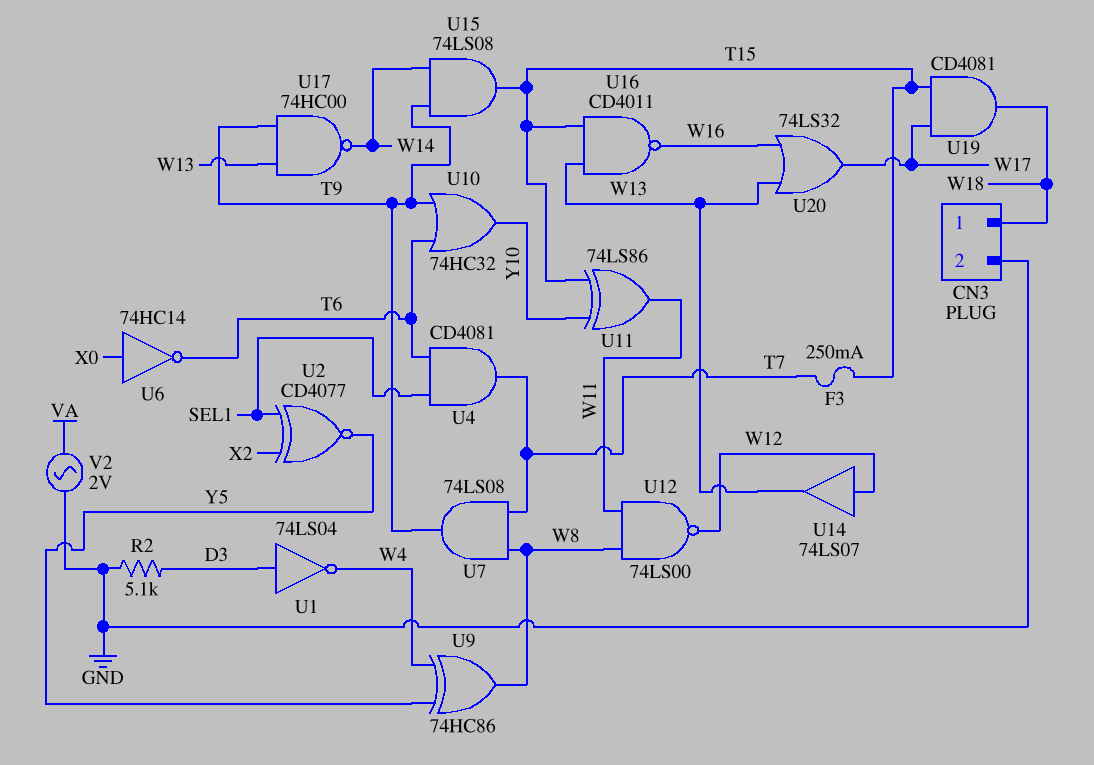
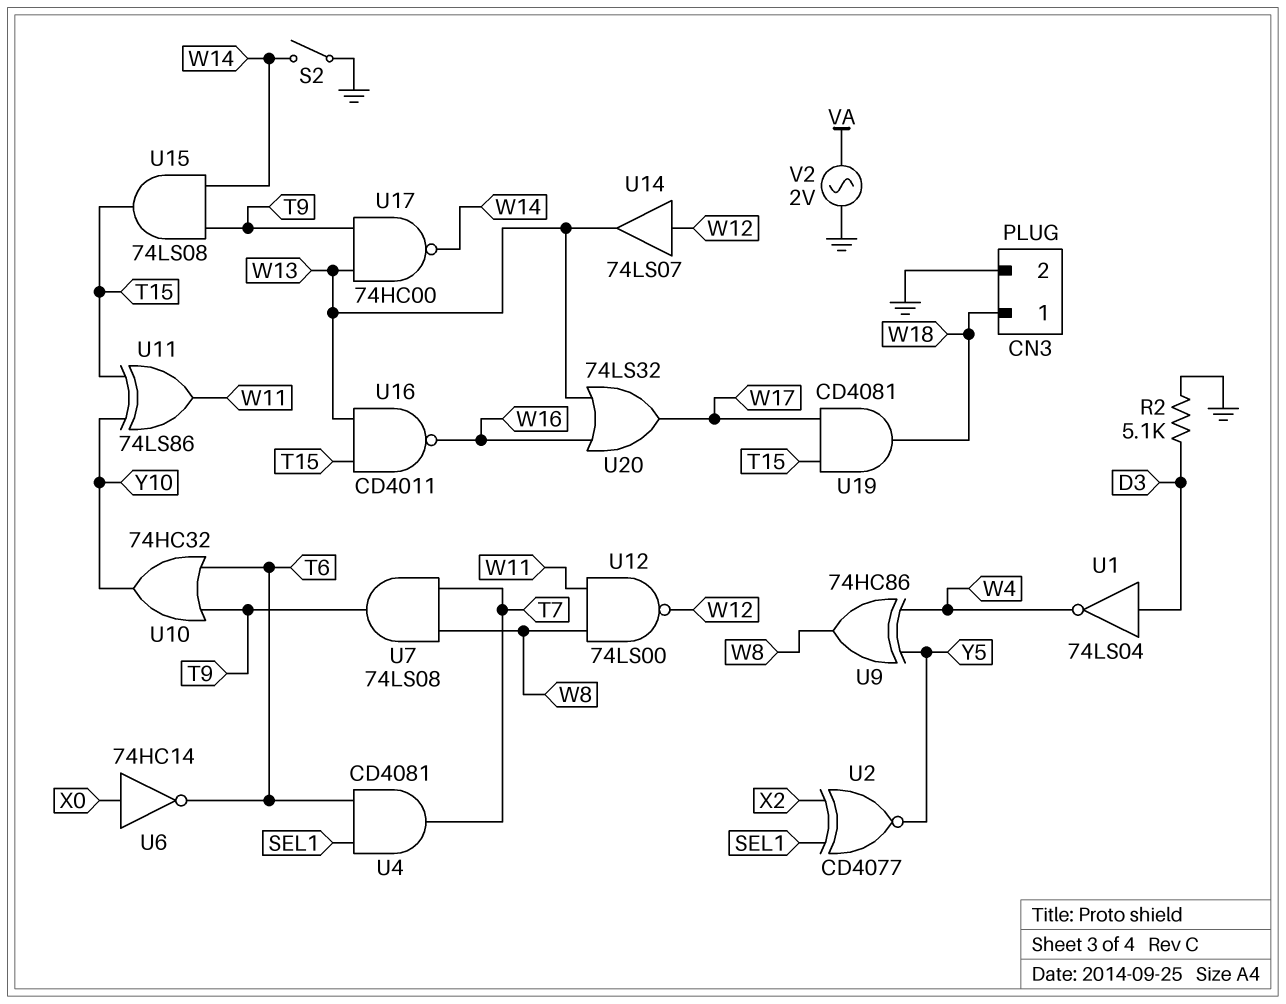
F3: 250mA (T7, T15) -> none
S2: none -> switch (GND, W14)

